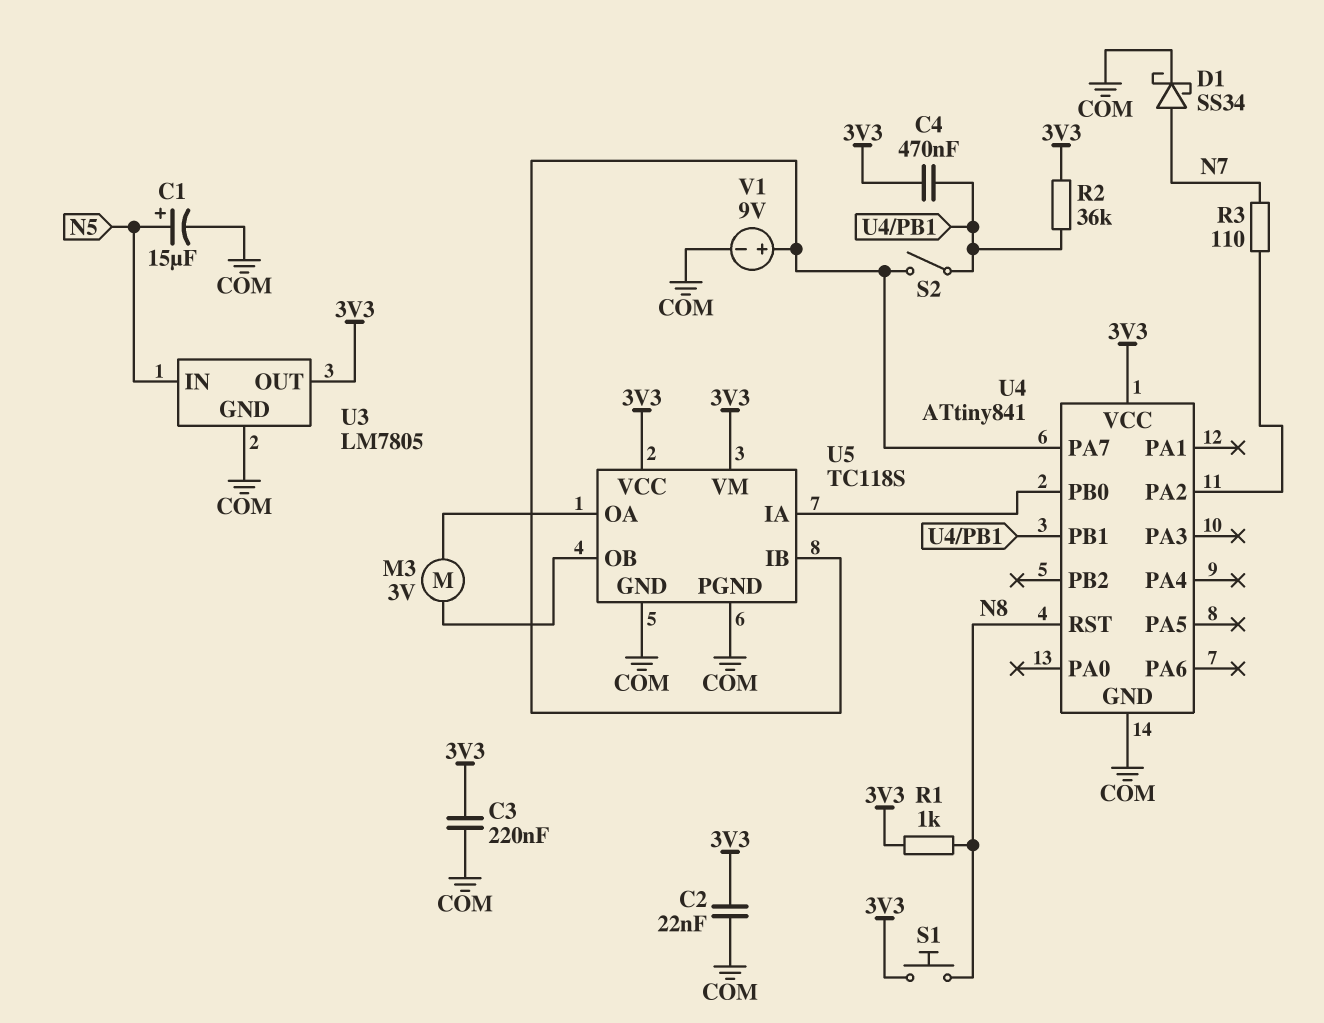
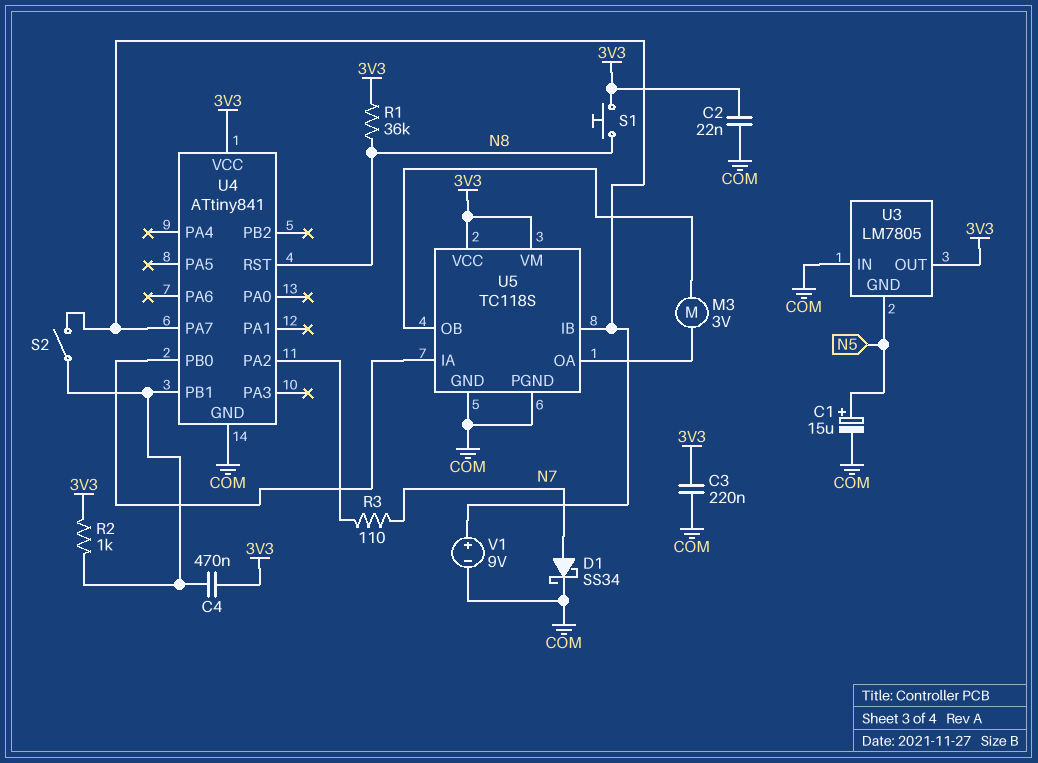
R1: 1k (3V3, N8) -> 36k (3V3, N8)
R2: 36k (3V3, U4/PB1) -> 1k (3V3, U4/PB1)
U3 pin GND: COM -> N5
U3 pin IN: N5 -> COM

